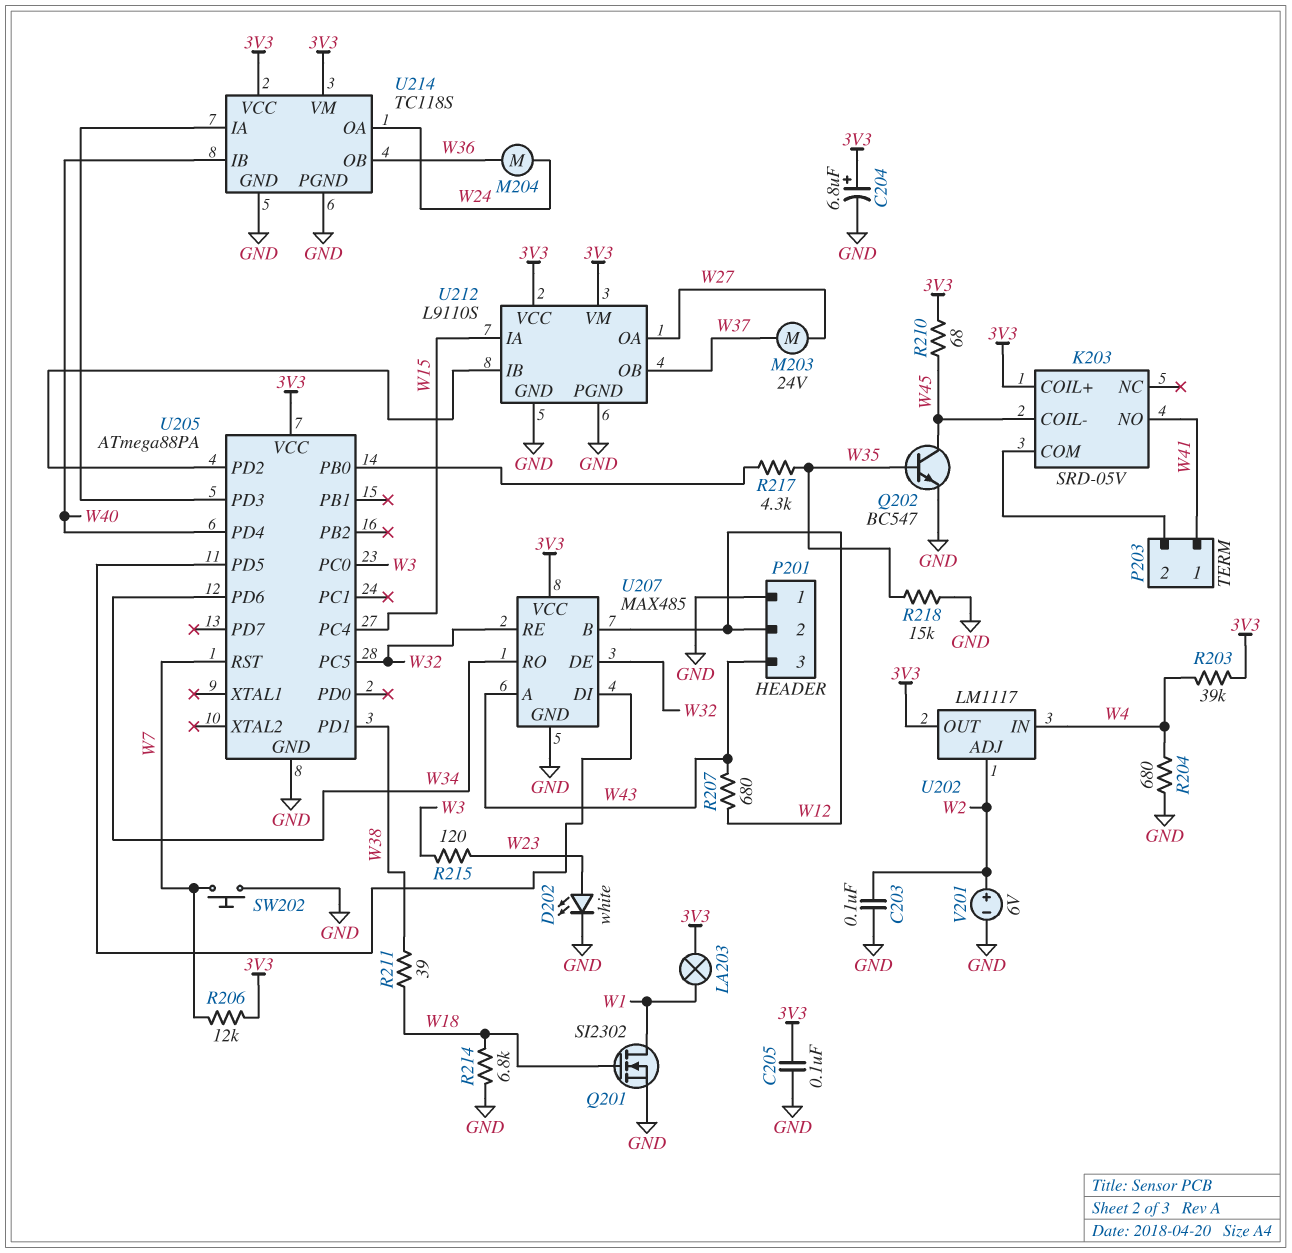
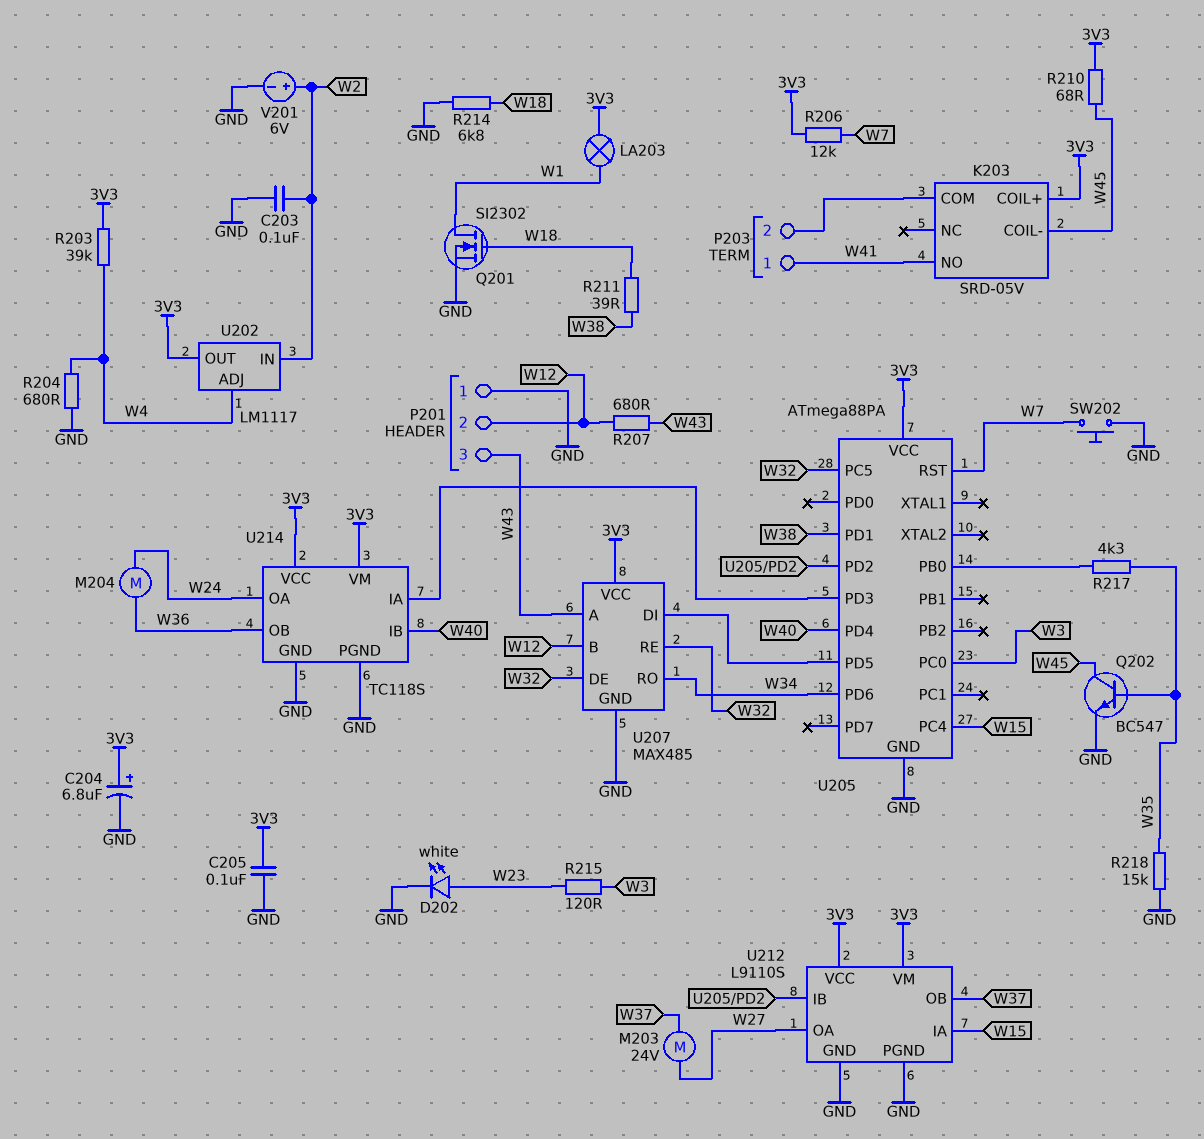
U202 pin ADJ: W2 -> W4
U202 pin IN: W4 -> W2

